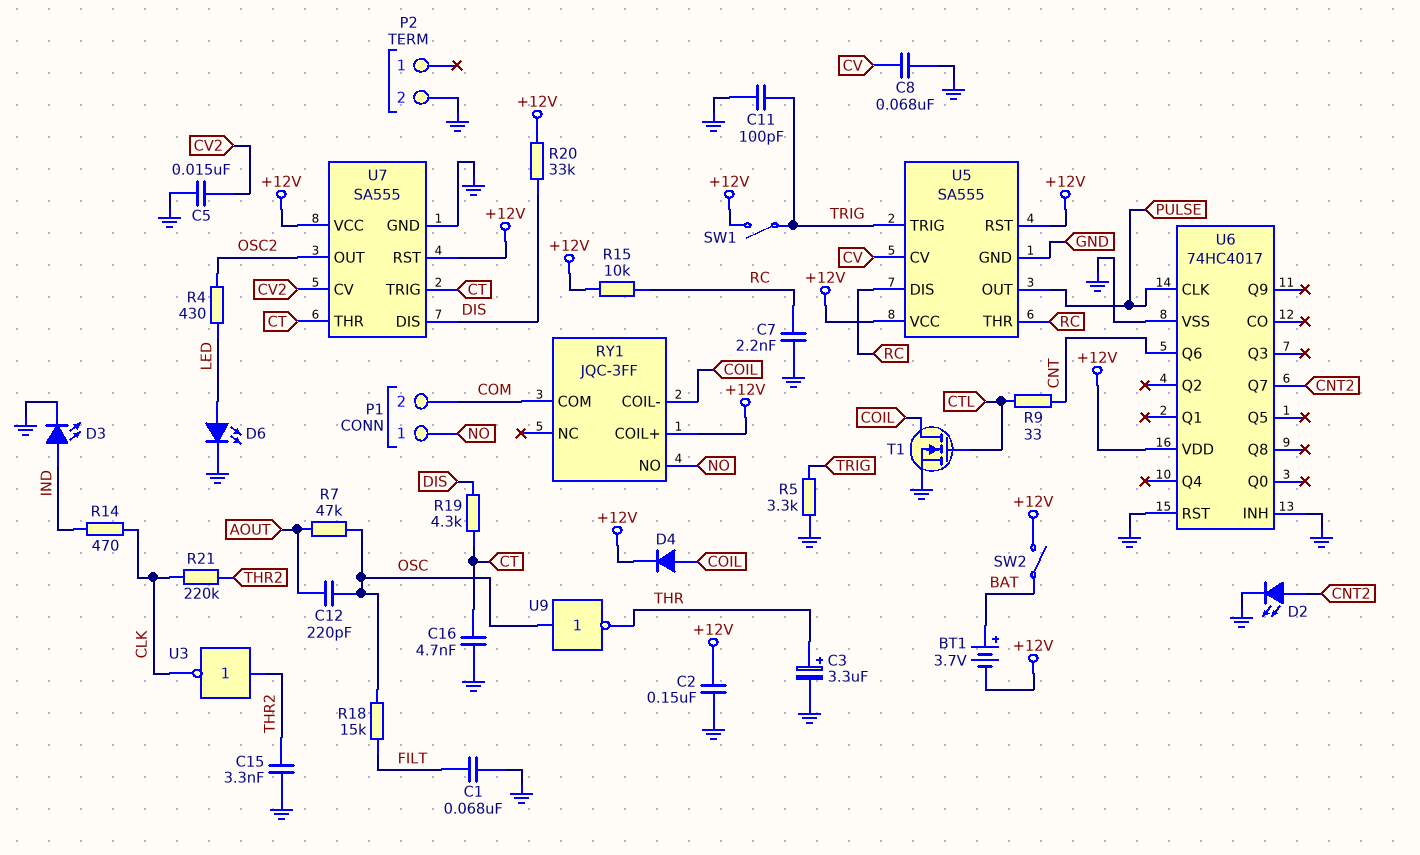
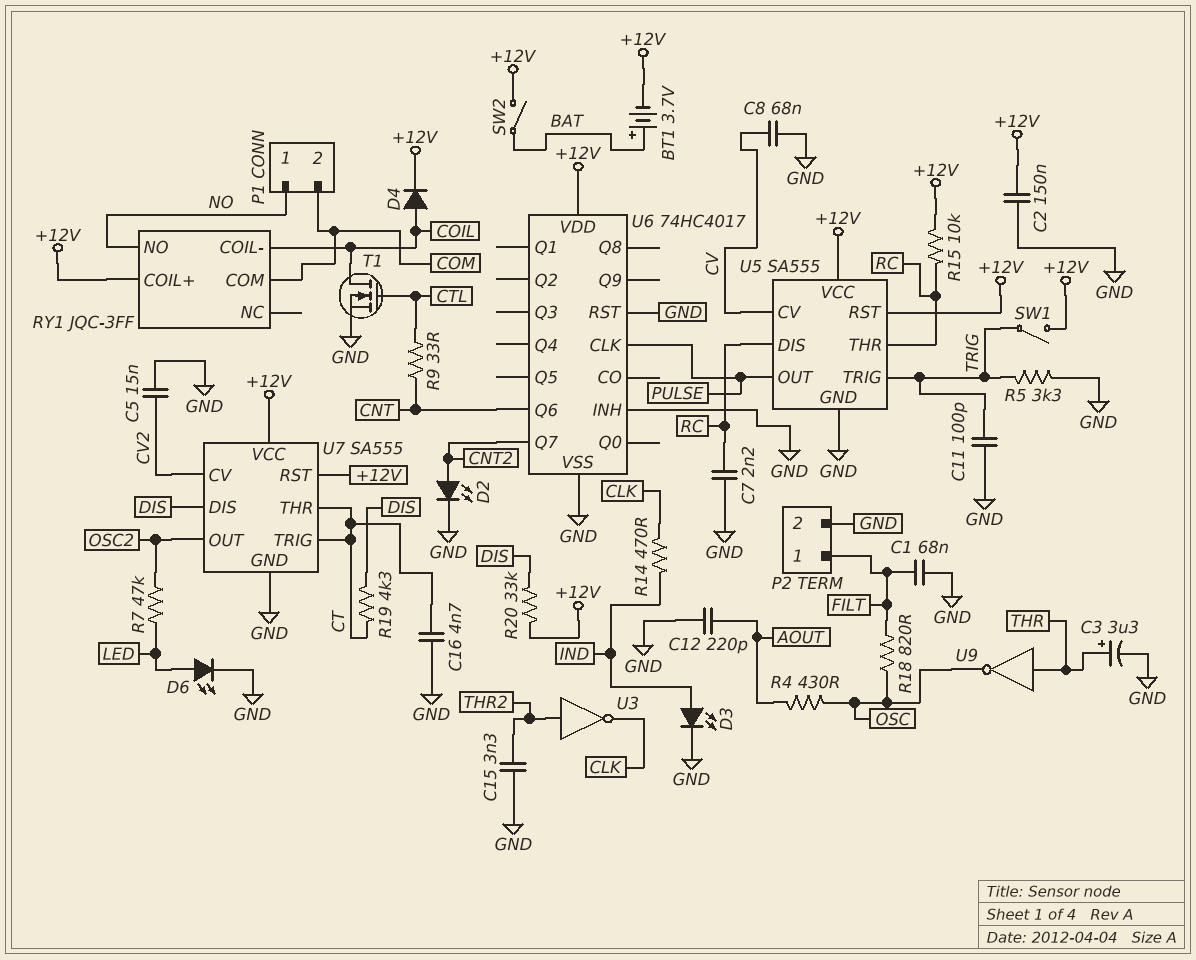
C12: 220pF (AOUT, OSC) -> 220pF (AOUT, GND)
P2 pin 1: none -> FILT
R4: 430 (LED, OSC2) -> 430 (AOUT, OSC)
R7: 47k (AOUT, OSC) -> 47k (LED, OSC2)
R18: 15k (FILT, OSC) -> 820 (FILT, OSC)
R21: 220k (CLK, THR2) -> none
U9: NOT (in OSC, out THR) -> NOT (in THR, out OSC)

